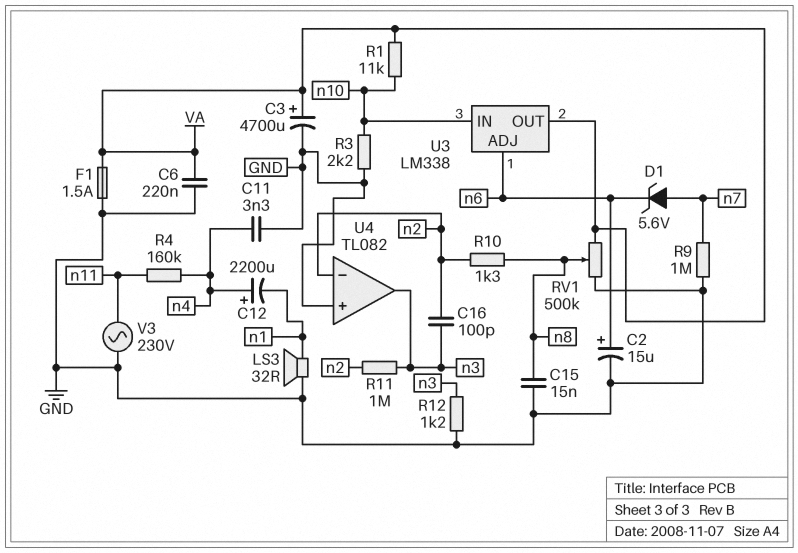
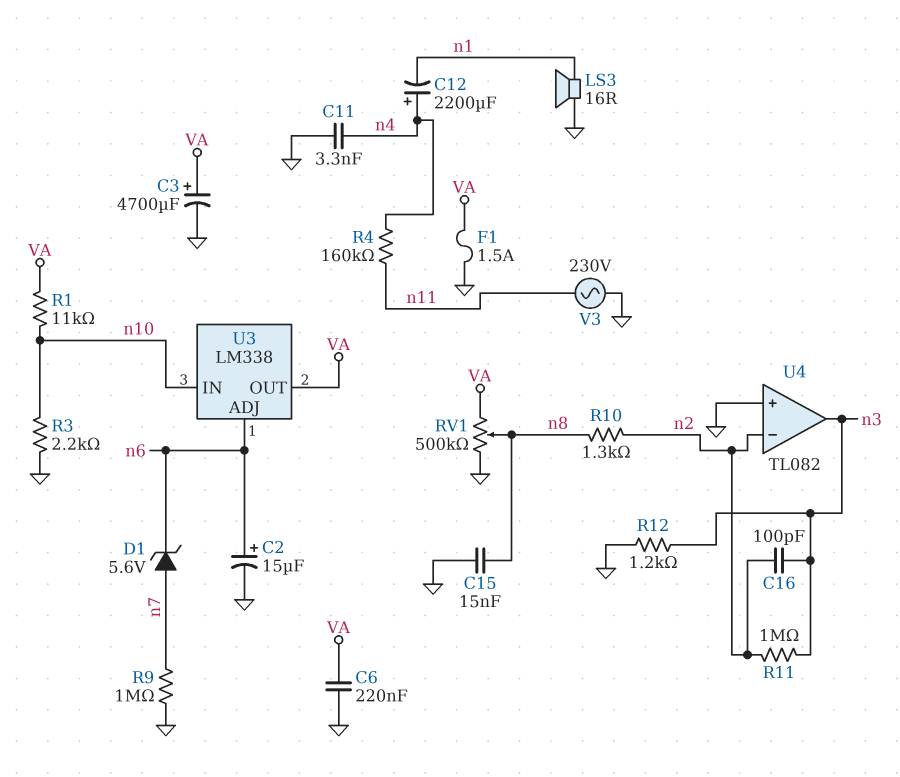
LS3: speaker 32R (GND, n1) -> speaker 16R (GND, n1)

